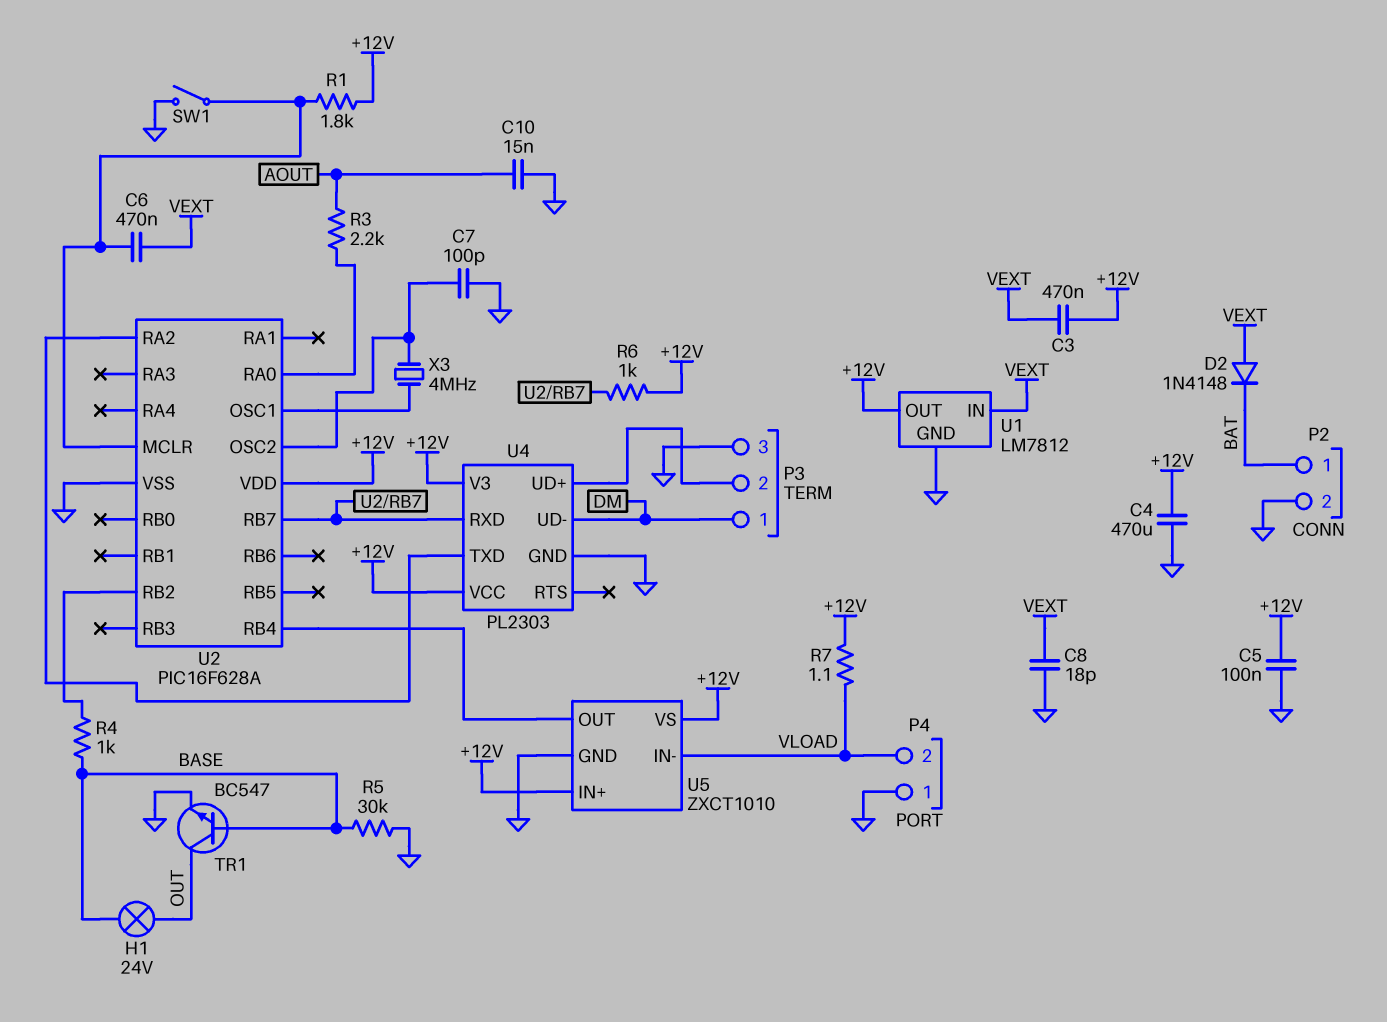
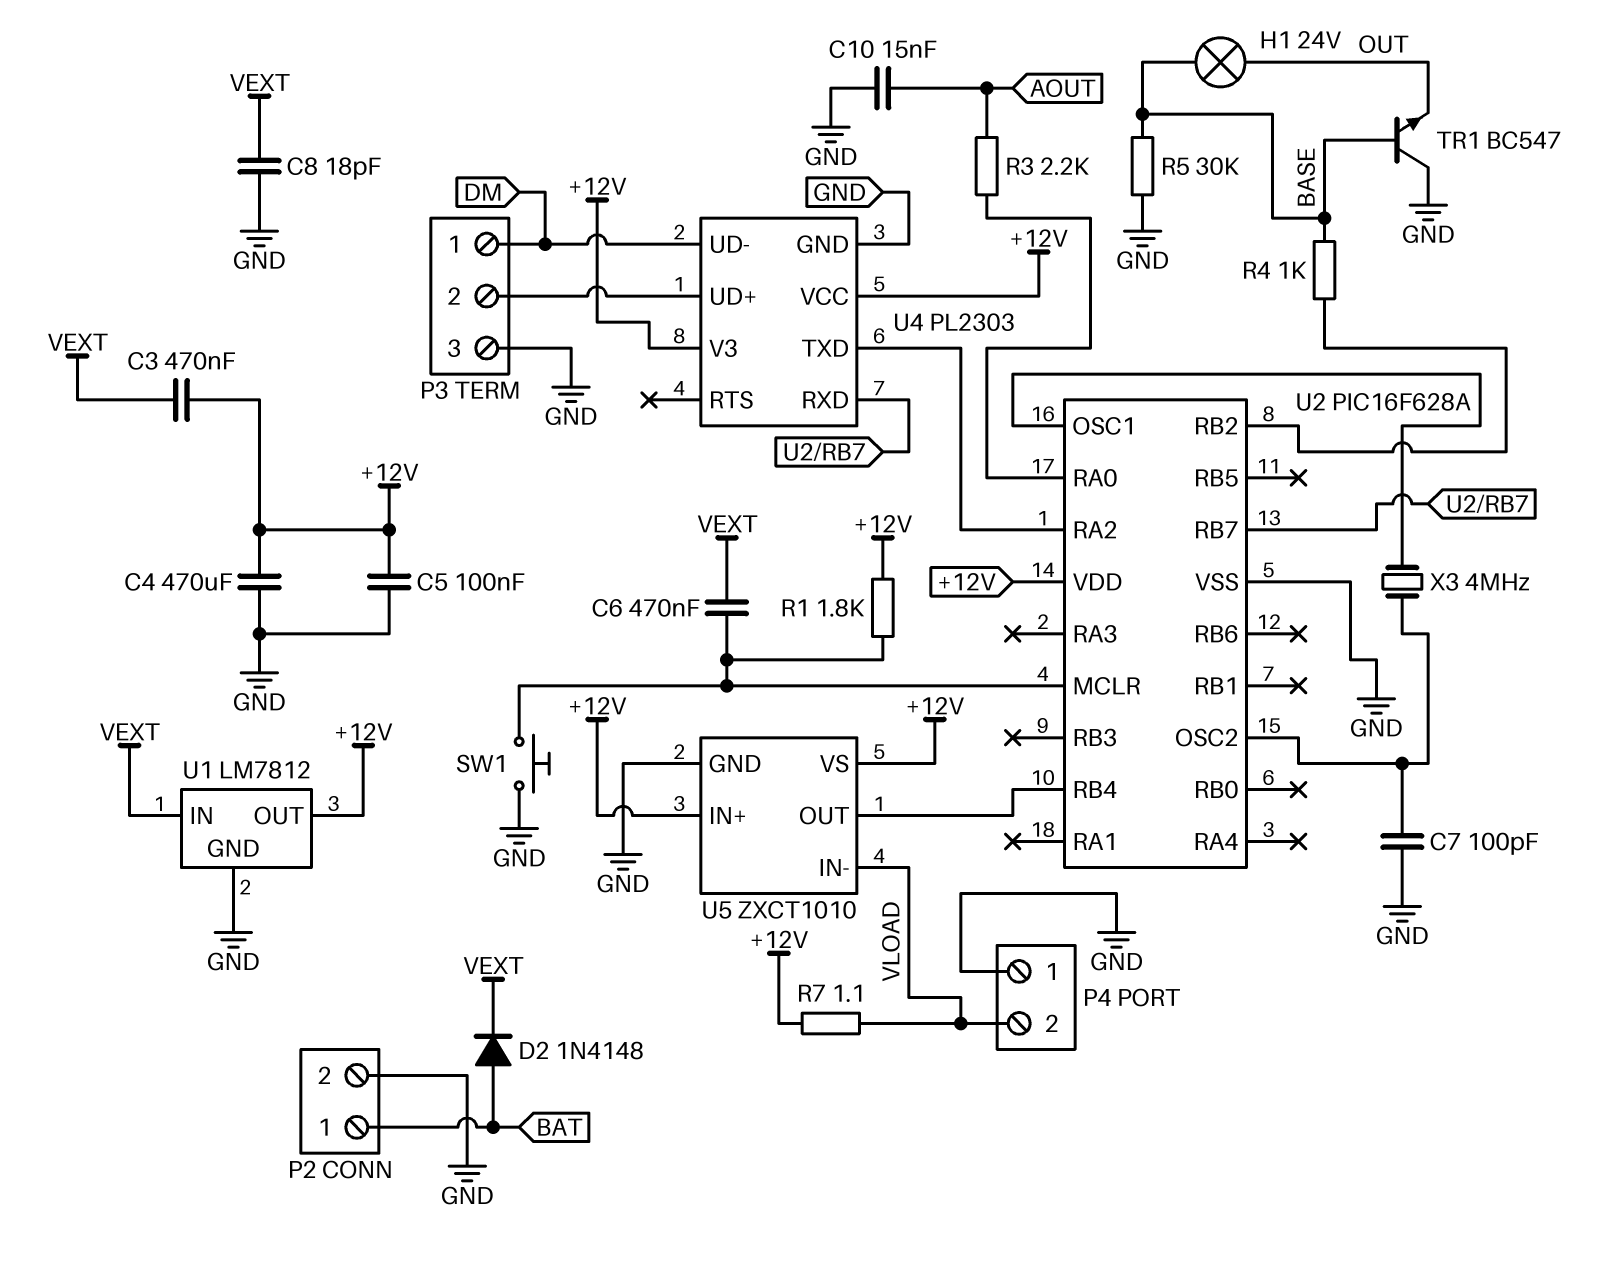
D2: diode 1N4148 (A VEXT, K BAT) -> diode 1N4148 (A BAT, K VEXT)
R6: 1k (+12V, U2/RB7) -> none
SW1: switch (GND, U2/MCLR) -> button (GND, U2/MCLR)
TR1: NPN BC547 (B BASE, C OUT, E GND) -> NPN BC547 (B BASE, C GND, E OUT)

